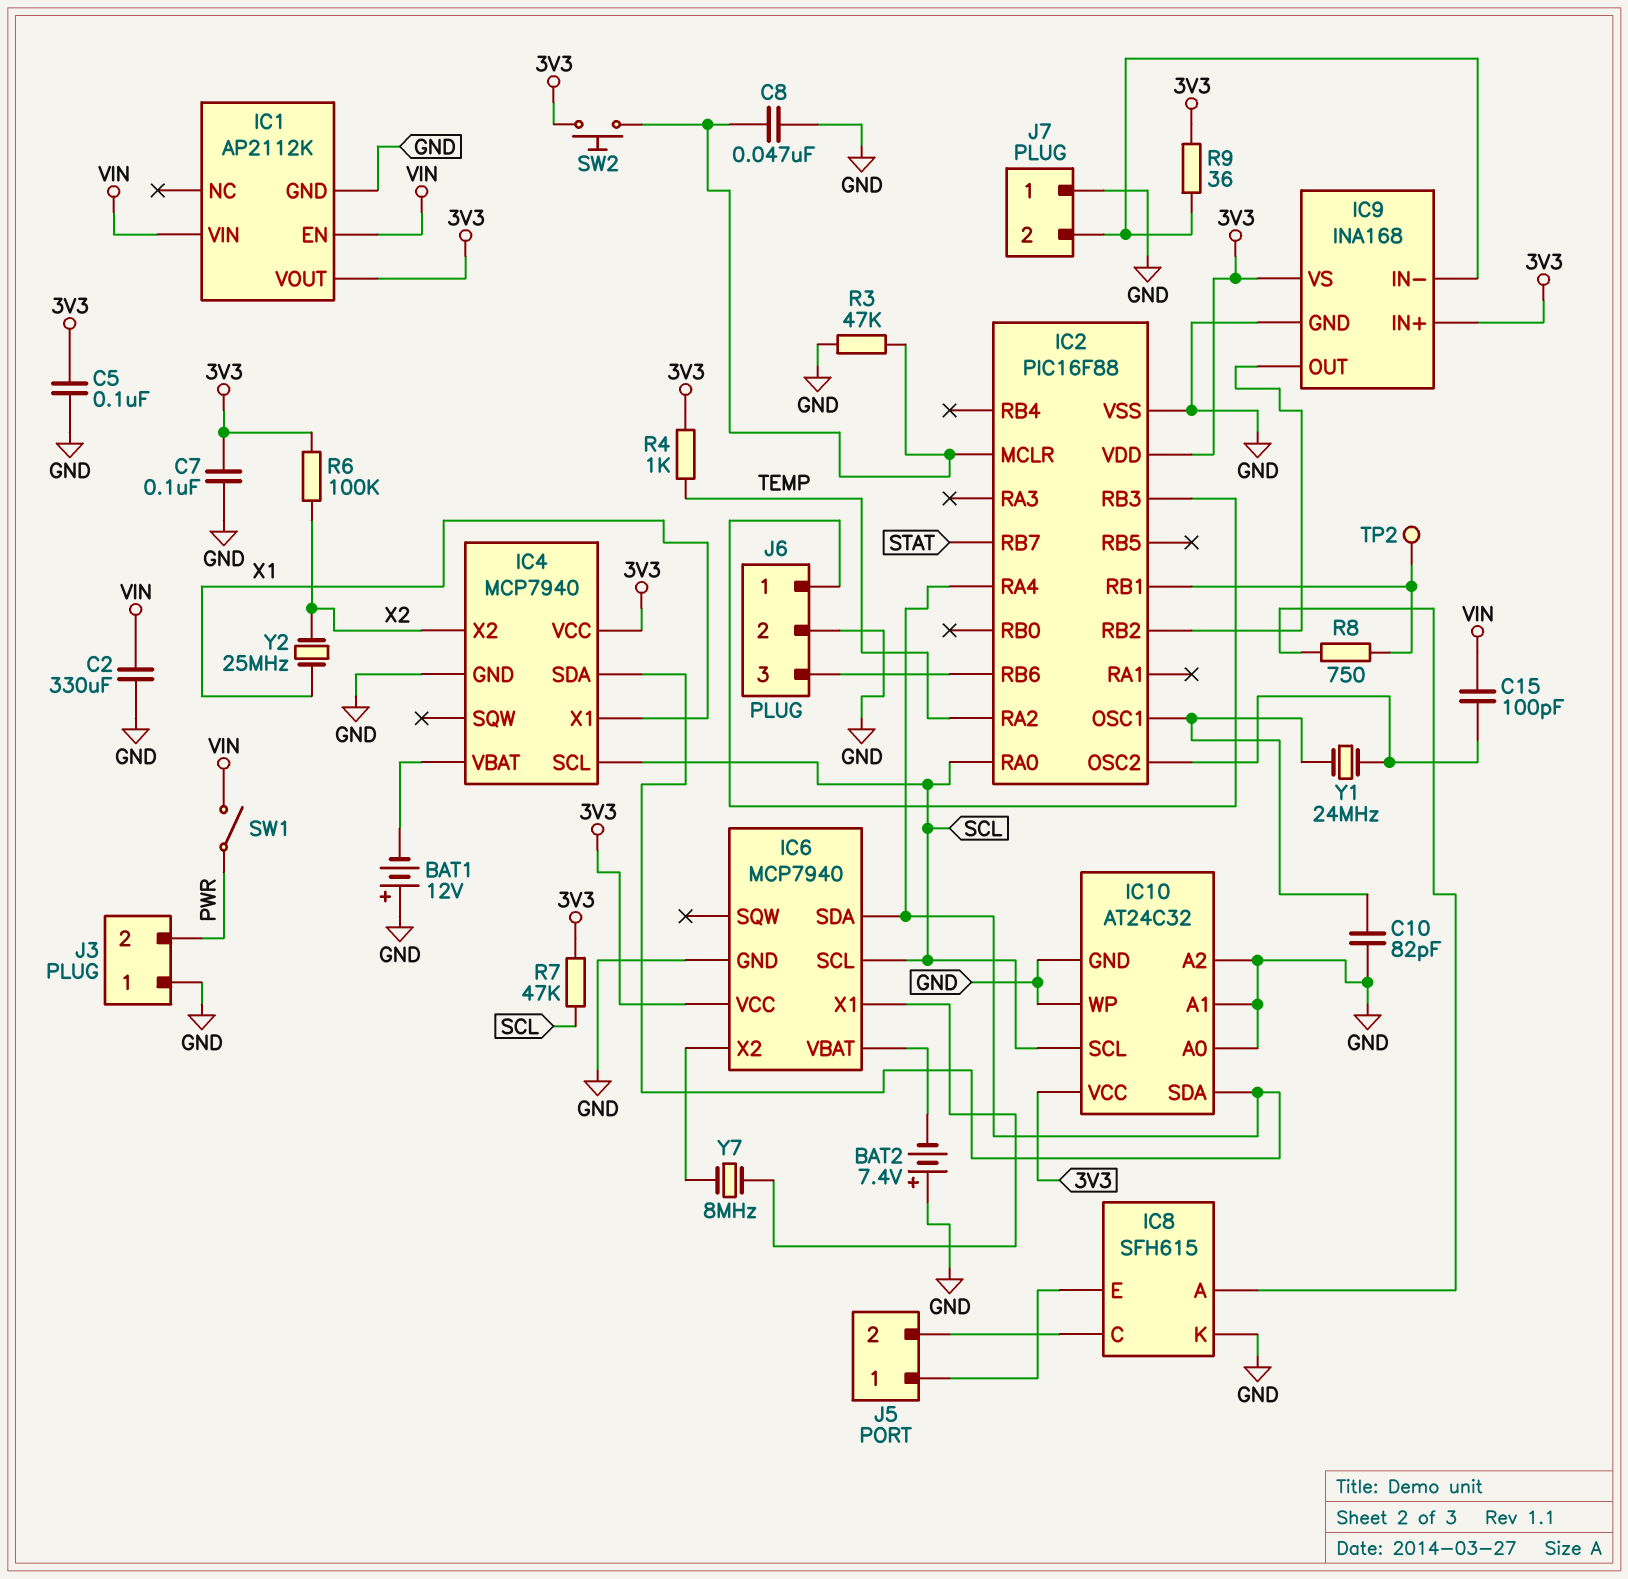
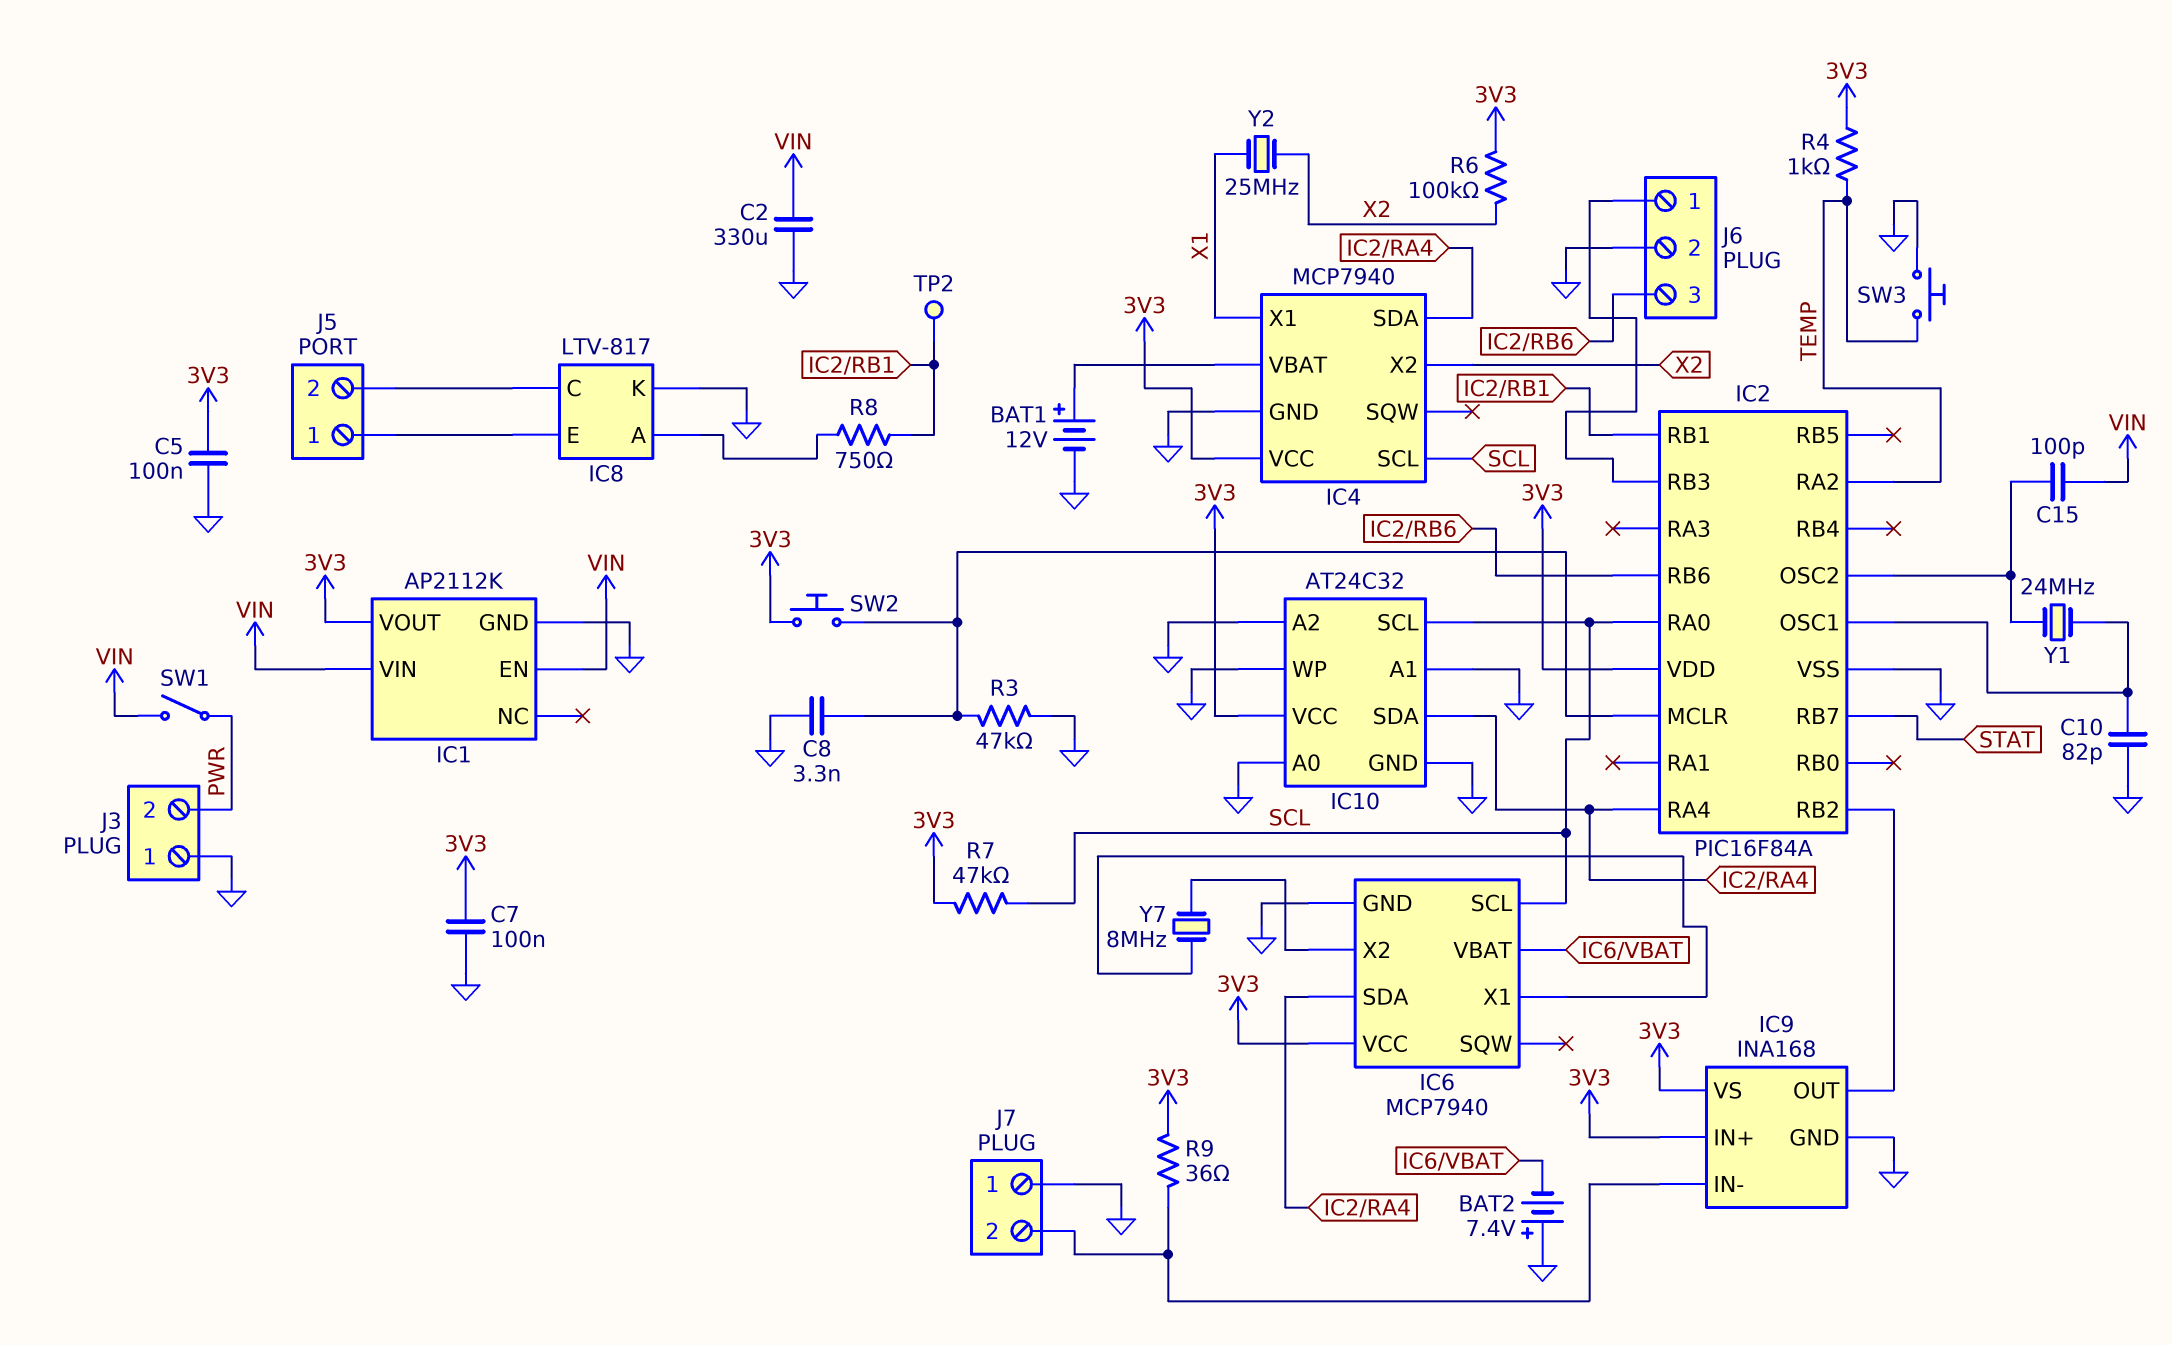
BAT1: 12V (plus GND, minus IC4/VBAT) -> 12V (plus IC4/VBAT, minus GND)
C8: 47nF (GND, IC2/MCLR) -> 3.3nF (GND, IC2/MCLR)
IC2: PIC16F88 -> PIC16F84A
IC8: SFH615 -> LTV-817
SW3: none -> button (GND, TEMP)

